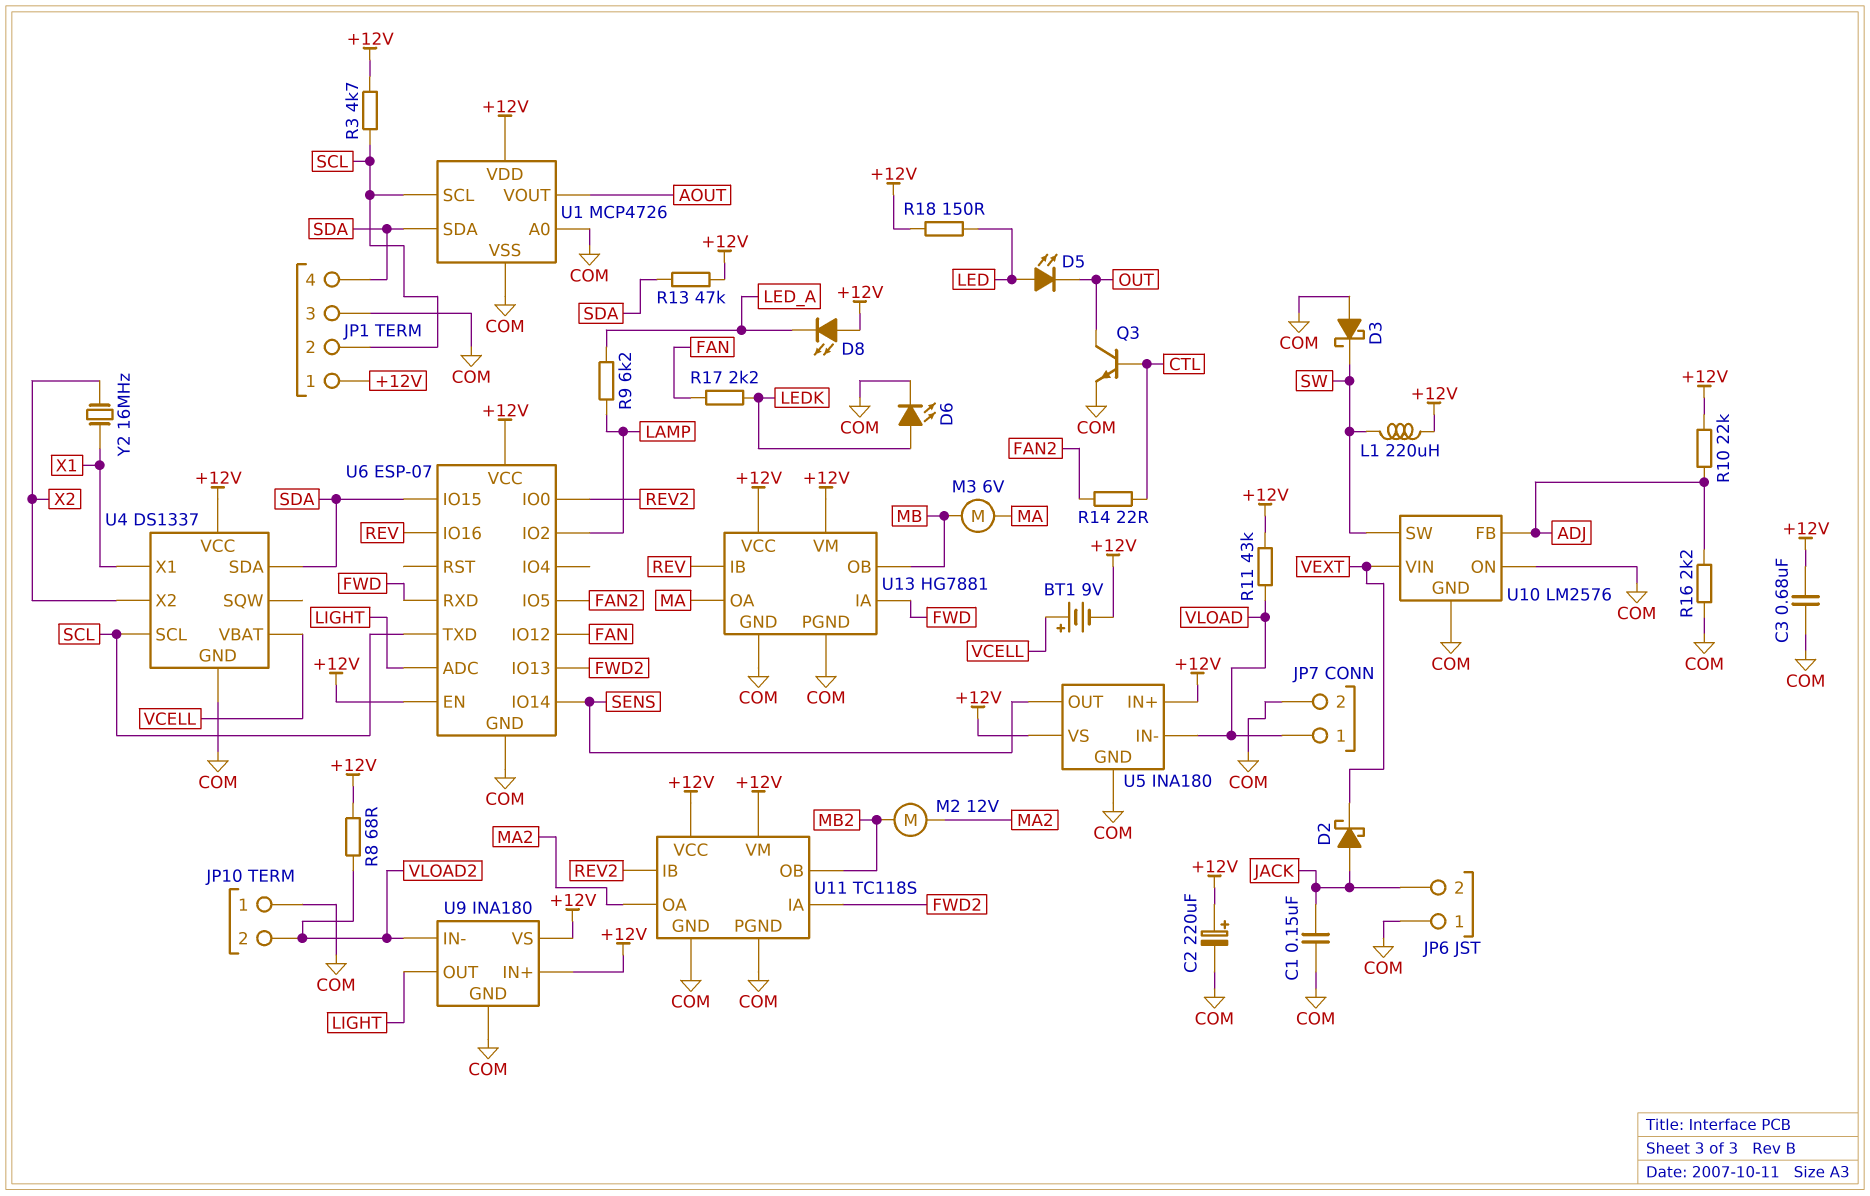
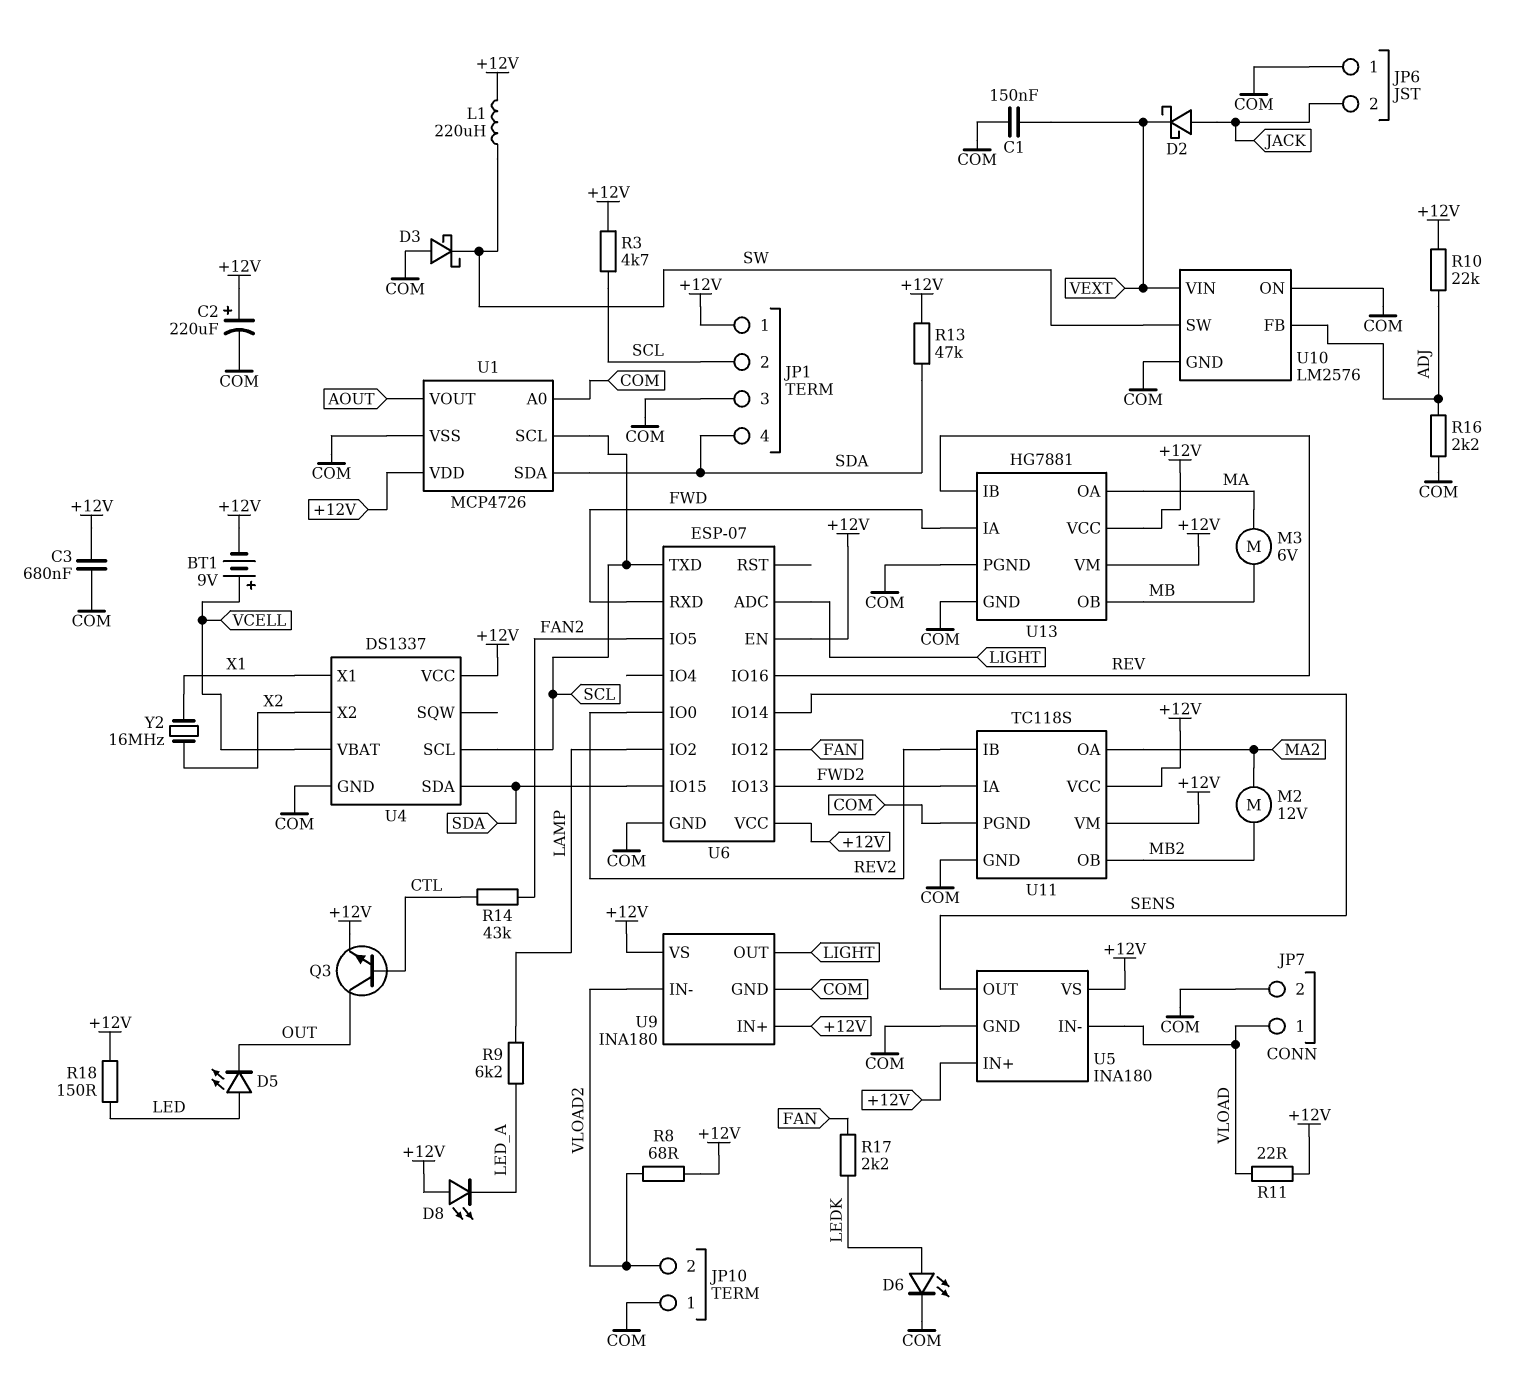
C1: 150nF (COM, JACK) -> 150nF (COM, VEXT)
Q3: NPN (B CTL, C OUT, E COM) -> NPN (B CTL, C OUT, E +12V)
R11: 43k (+12V, VLOAD) -> 22 (+12V, VLOAD)
R14: 22 (CTL, FAN2) -> 43k (CTL, FAN2)

